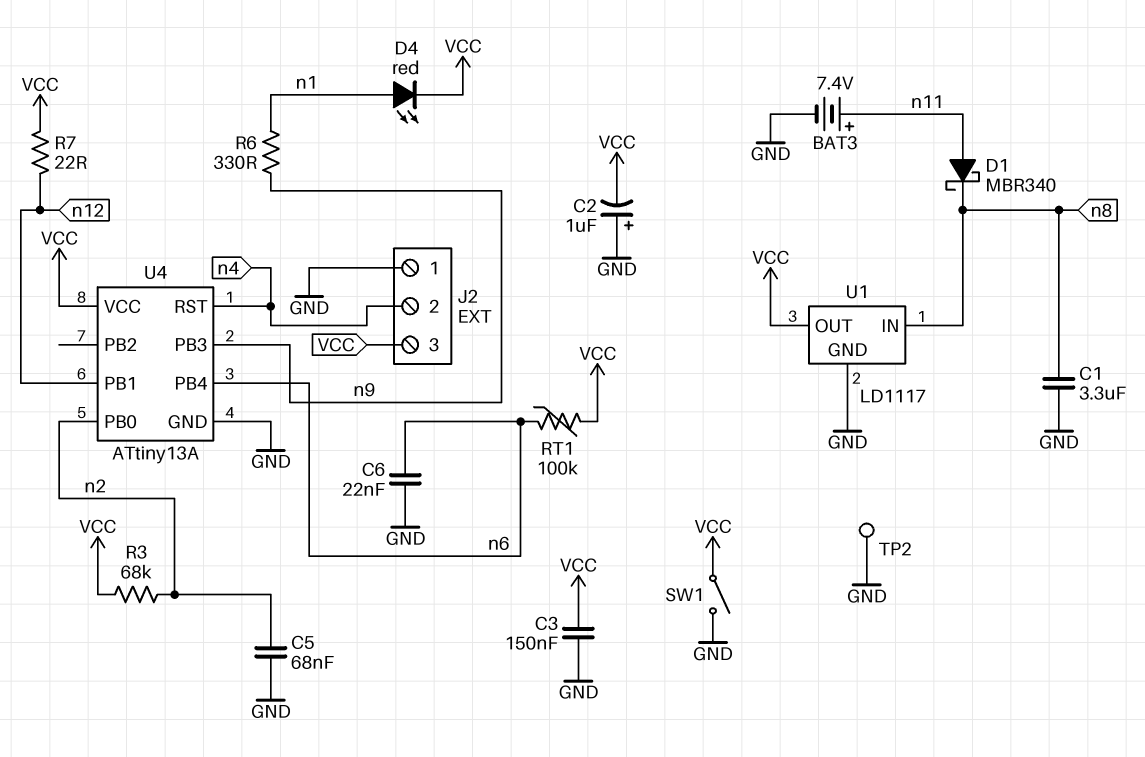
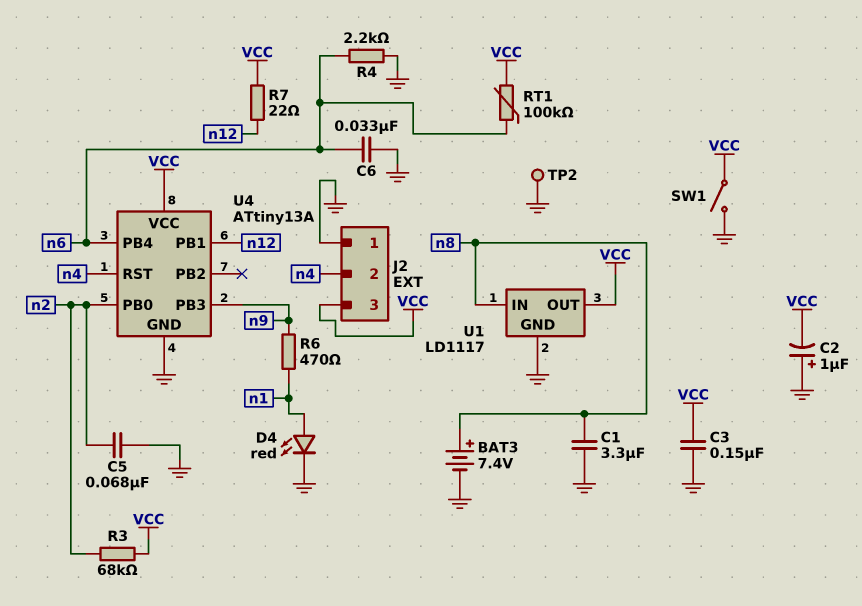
BAT3: 7.4V (plus n11, minus GND) -> 7.4V (plus n8, minus GND)
C6: 22nF (GND, n6) -> 33nF (GND, n6)
D1: schottky MBR340 (A n11, K n8) -> none
D4: LED red (A n1, K VCC) -> LED red (A n1, K GND)
R4: none -> 2.2k (GND, n6)
R6: 330 (n1, n9) -> 470 (n1, n9)

